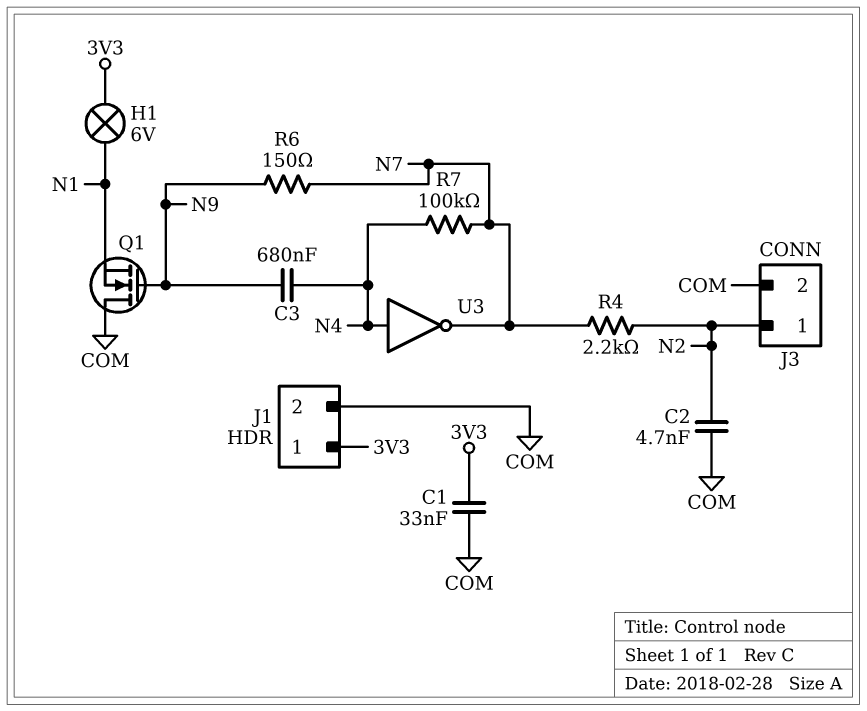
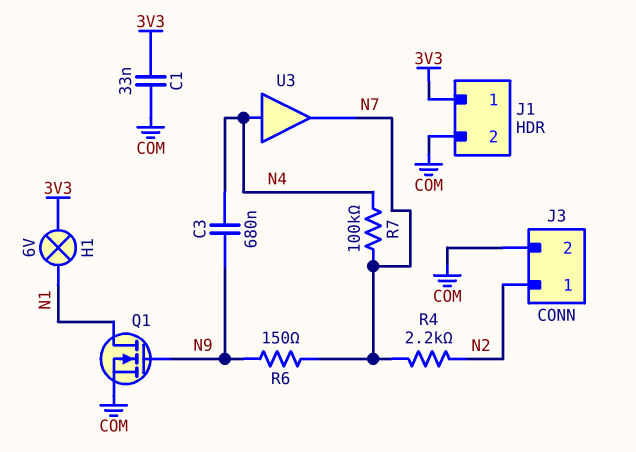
C2: 4.7nF (COM, N2) -> none
Q1: NMOS (G N9, D COM, S N1) -> NMOS (G N9, D N1, S COM)
U3: NOT (in N4, out N7) -> buffer (in N4, out N7)

